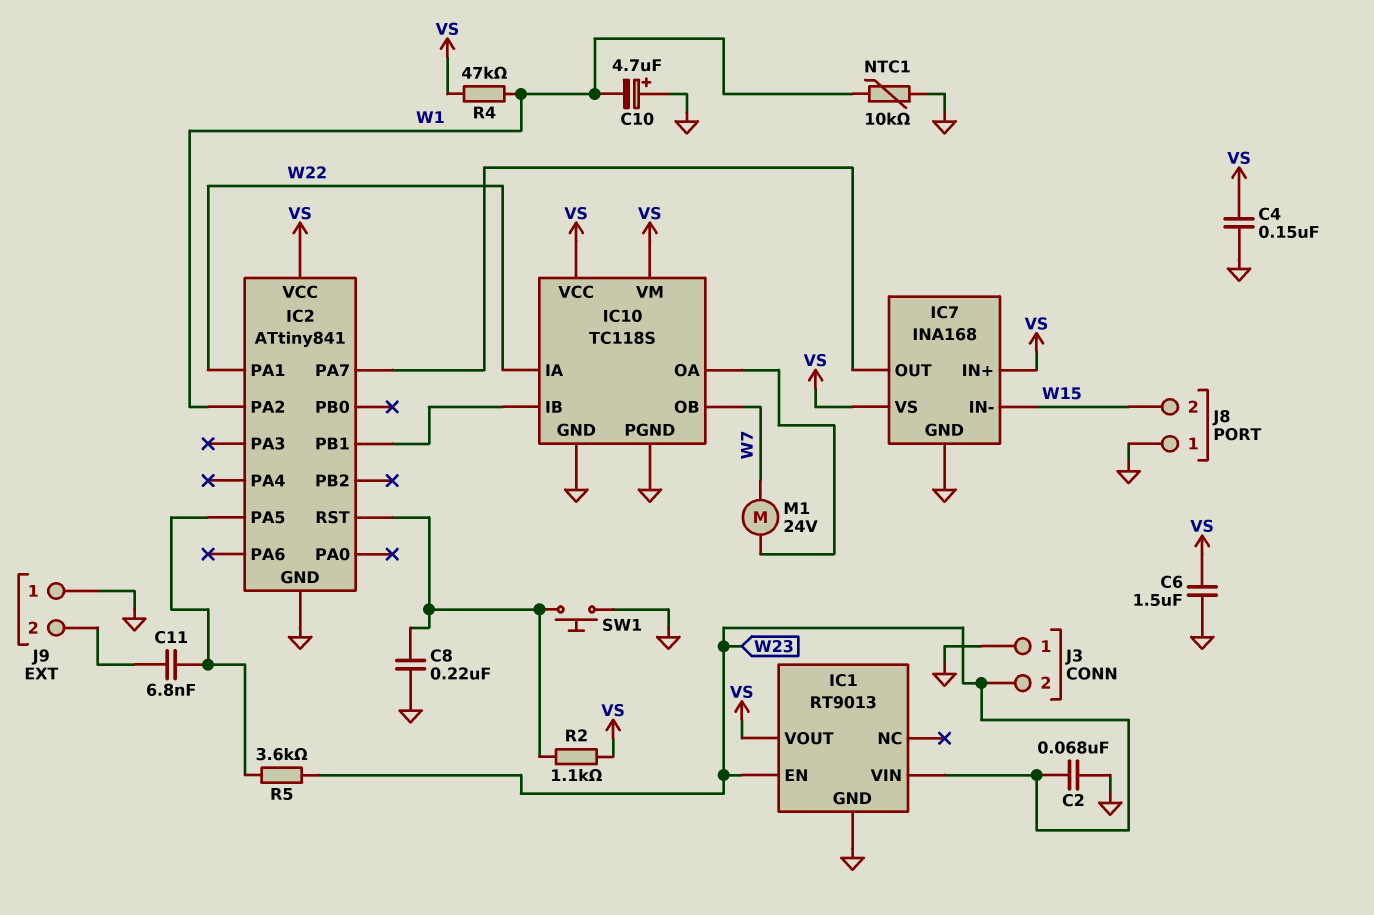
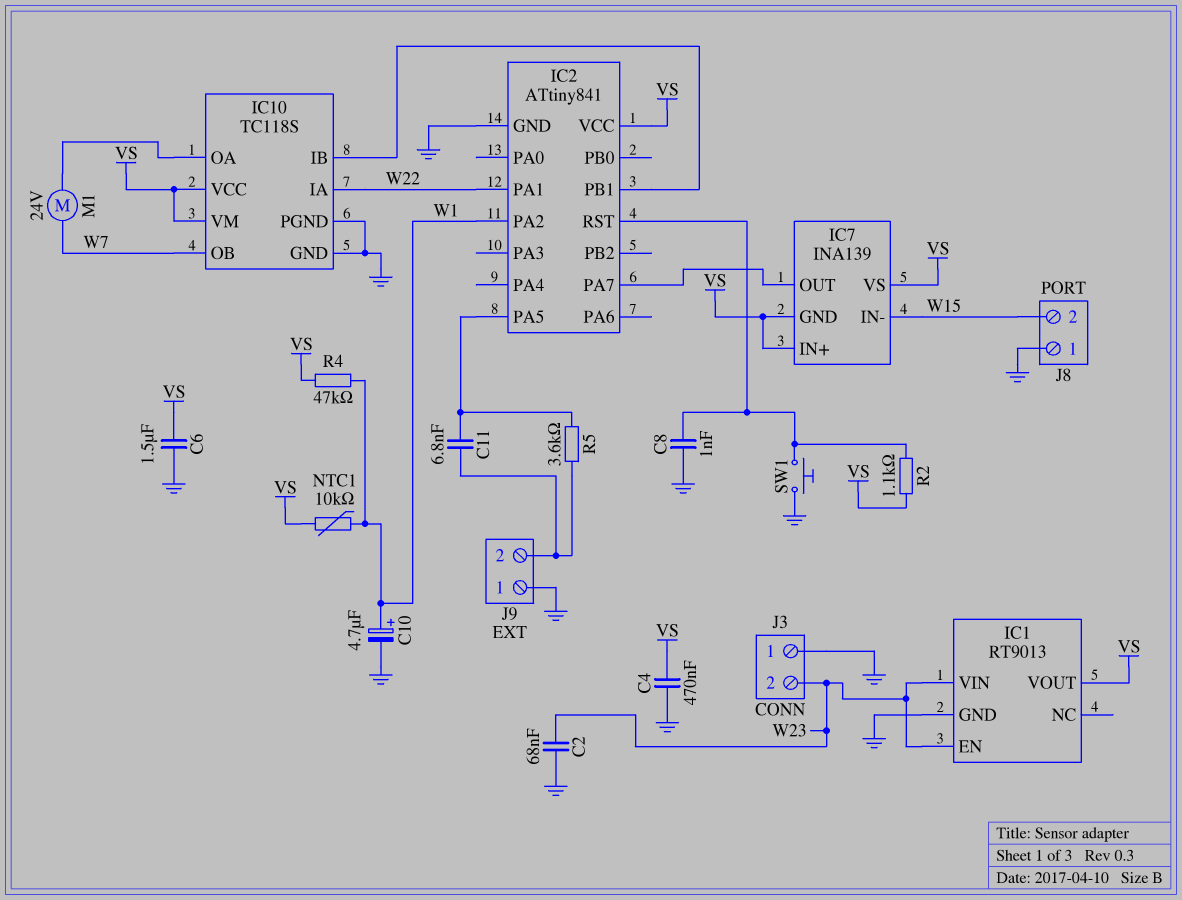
C4: 150nF (GND, VS) -> 470nF (GND, VS)
C8: 220nF (GND, IC2/RST) -> 1nF (GND, IC2/RST)
C10: 4.7uF (plus GND, minus W1) -> 4.7uF (plus W1, minus GND)
IC7: INA168 -> INA139
IC7 pin GND: GND -> VS
NTC1: 10k (GND, W1) -> 10k (VS, W1)
R5: 3.6k (IC2/PA5, W23) -> 3.6k (IC2/PA5, J9/2)

